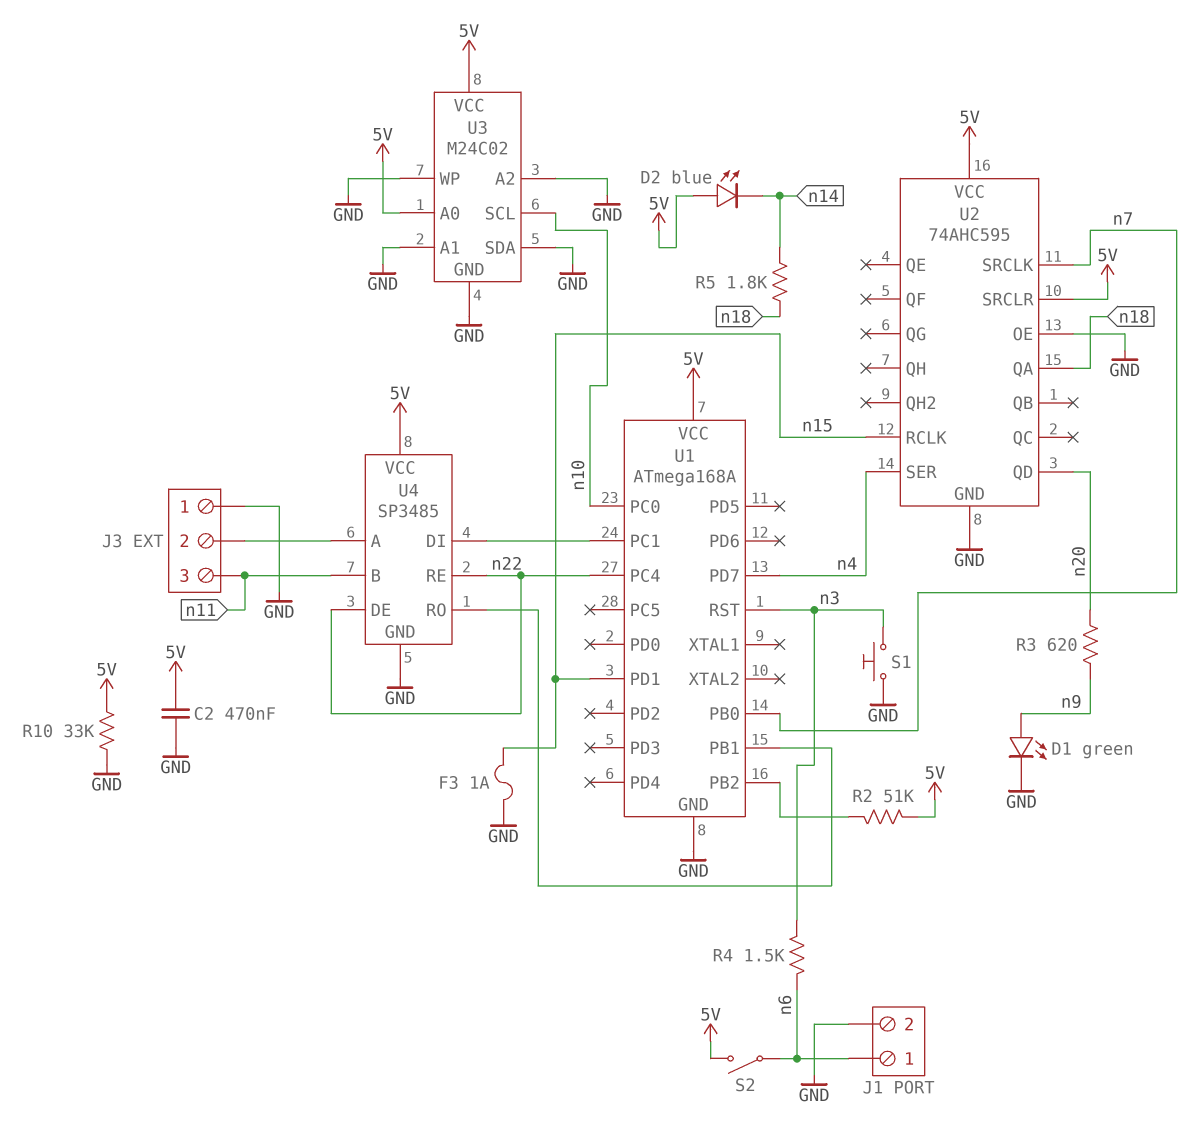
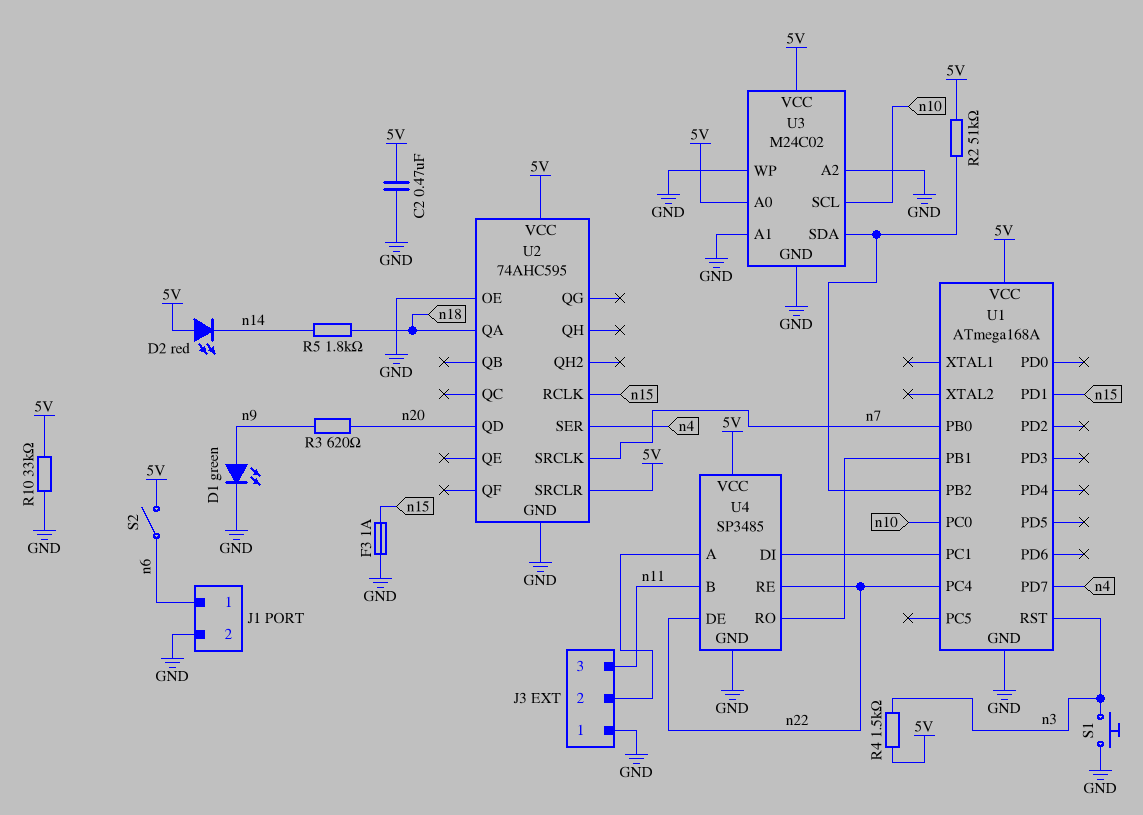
D2: LED blue (A 5V, K n14) -> LED red (A 5V, K n14)
R4: 1.5k (n3, n6) -> 1.5k (5V, n3)
U3 pin SDA: GND -> U1/PB2

